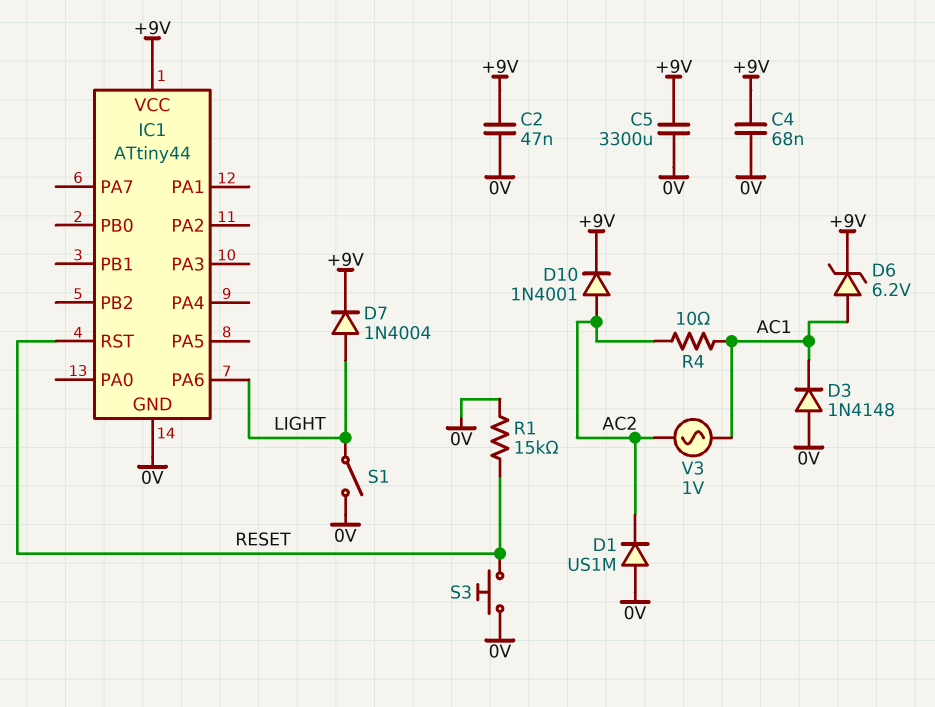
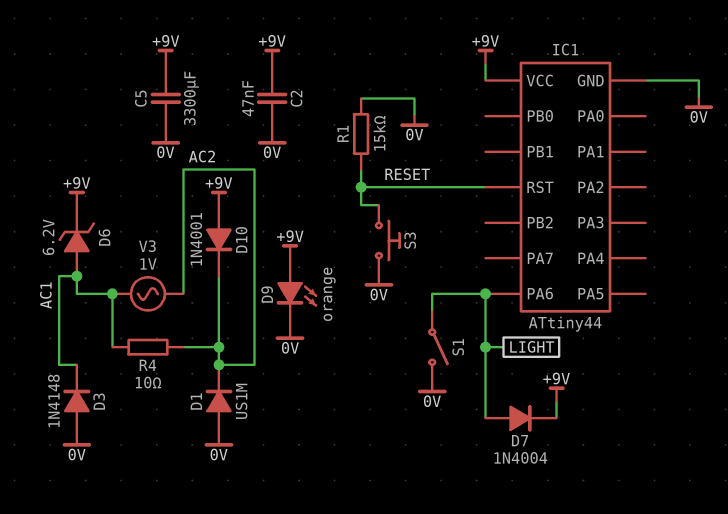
C4: 68nF (+9V, 0V) -> none
D9: none -> LED orange (A +9V, K 0V)
D10: diode 1N4001 (A AC2, K +9V) -> diode 1N4001 (A +9V, K AC2)

